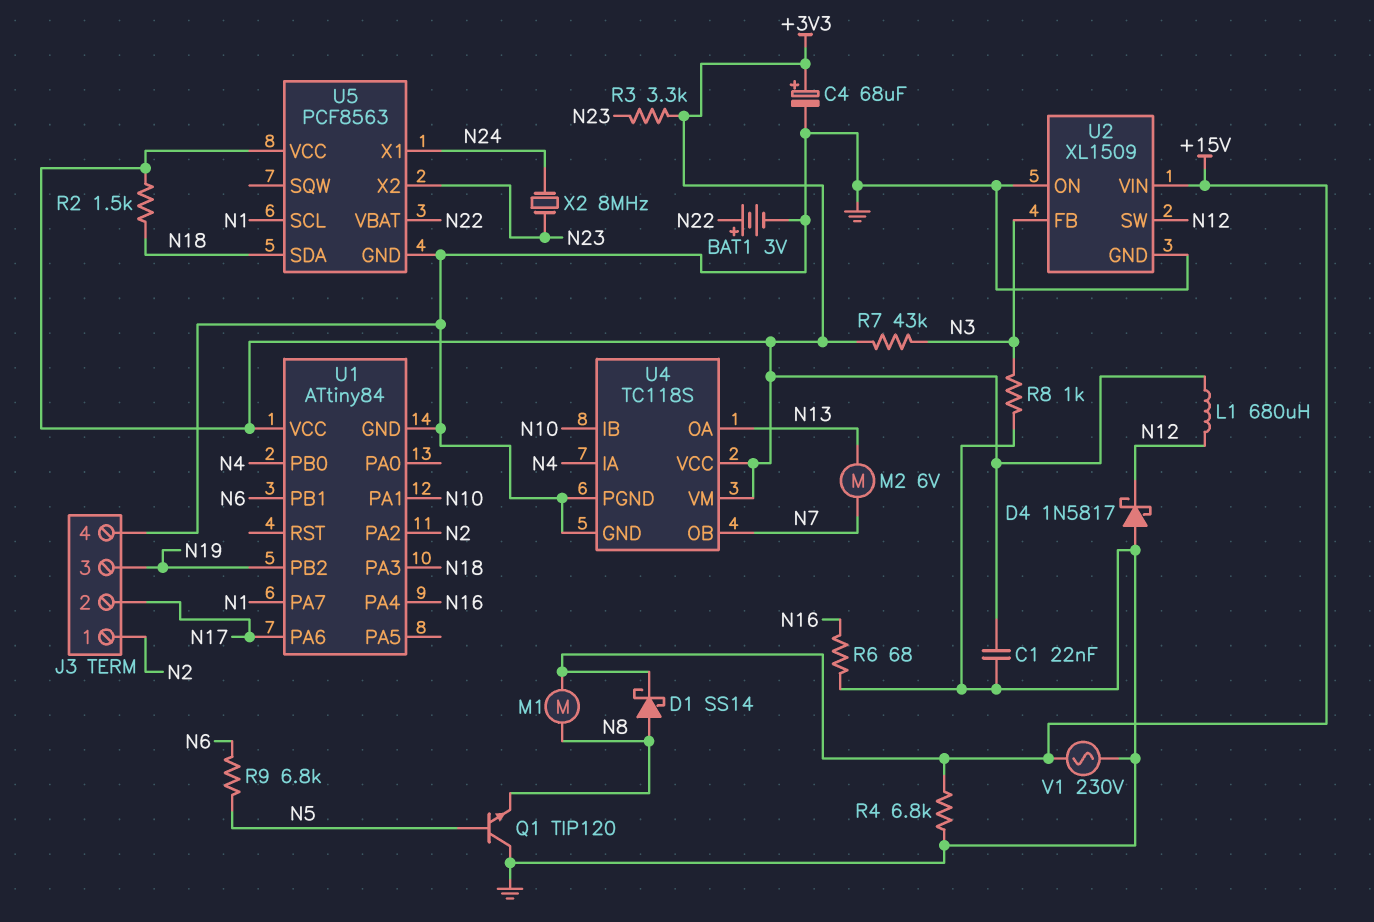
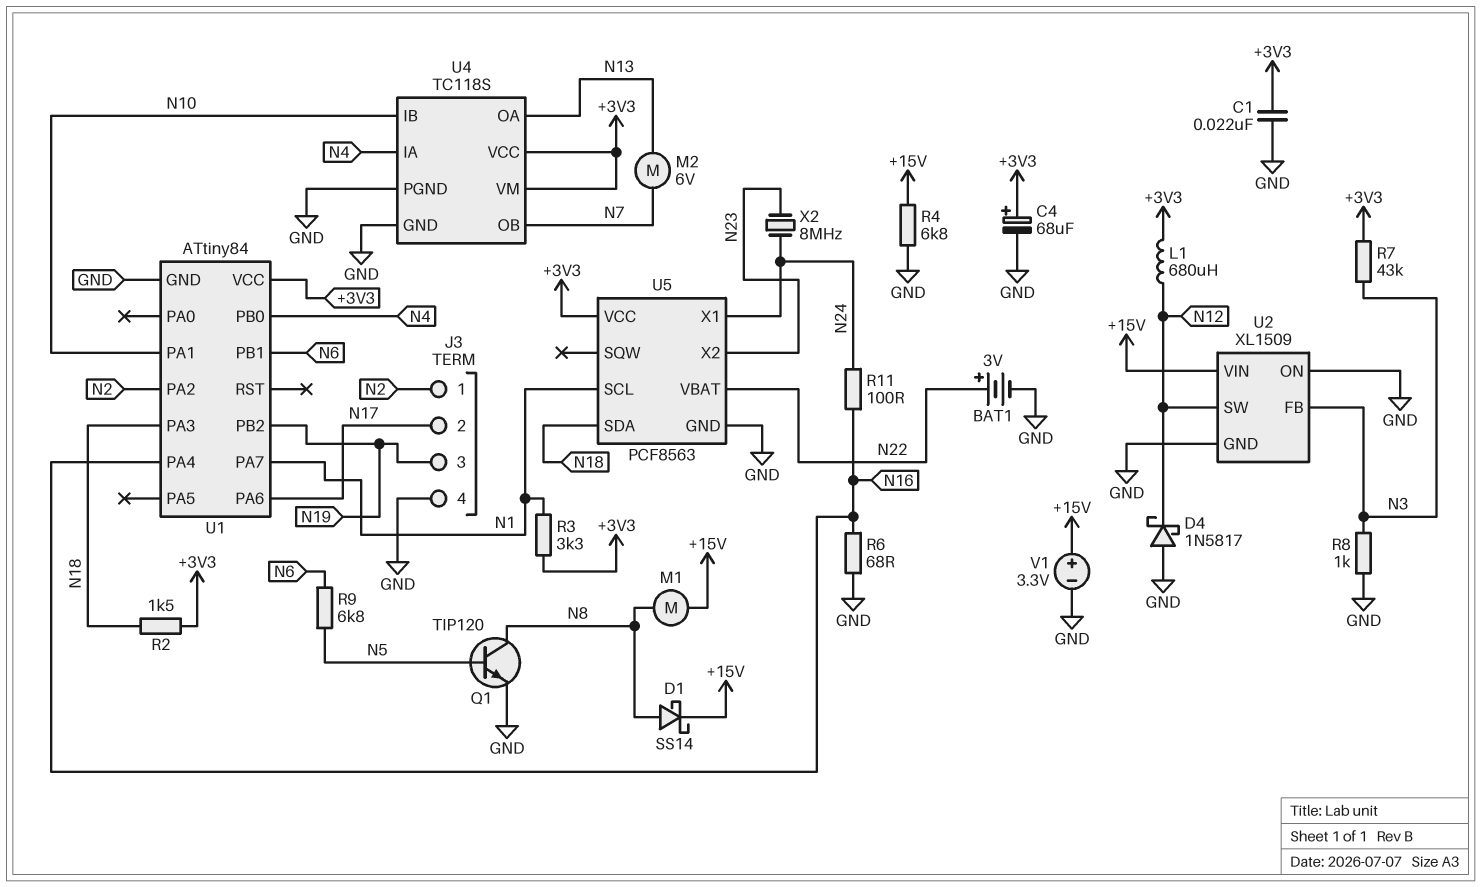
Q1: NPN TIP120 (B N5, C GND, E N8) -> NPN TIP120 (B N5, C N8, E GND)
R3: 3.3k (+3V3, N23) -> 3.3k (+3V3, N1)
R11: none -> 100 (N16, N24)
V1: AC 230V (+15V, GND) -> 3.3V (plus +15V, minus GND)

